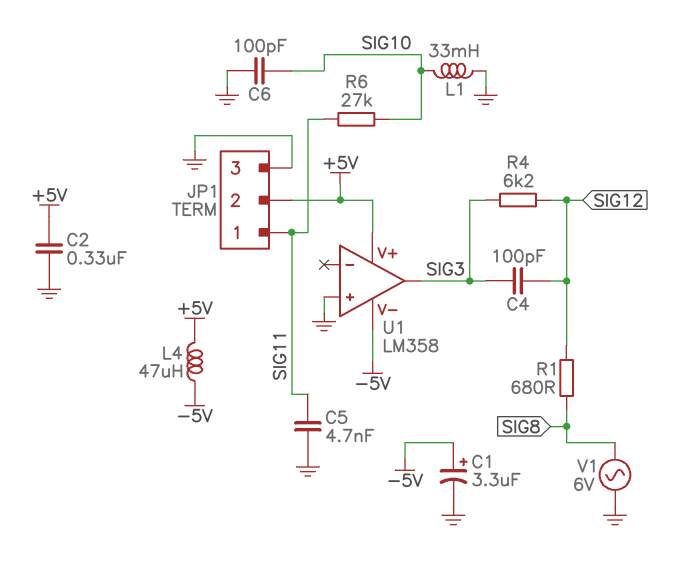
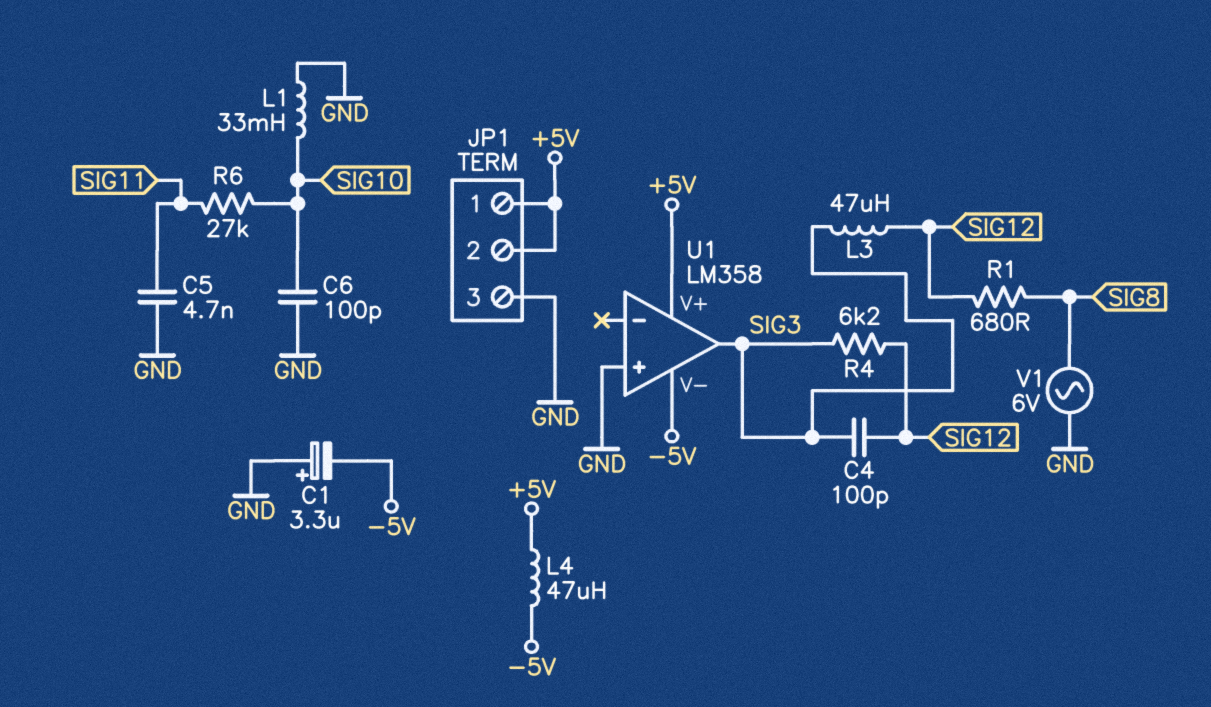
C1: 3.3uF (plus -5V, minus GND) -> 3.3uF (plus GND, minus -5V)
C2: 330nF (+5V, GND) -> none
JP1 pin 1: SIG11 -> +5V
L3: none -> 47uH (SIG3, SIG12)

